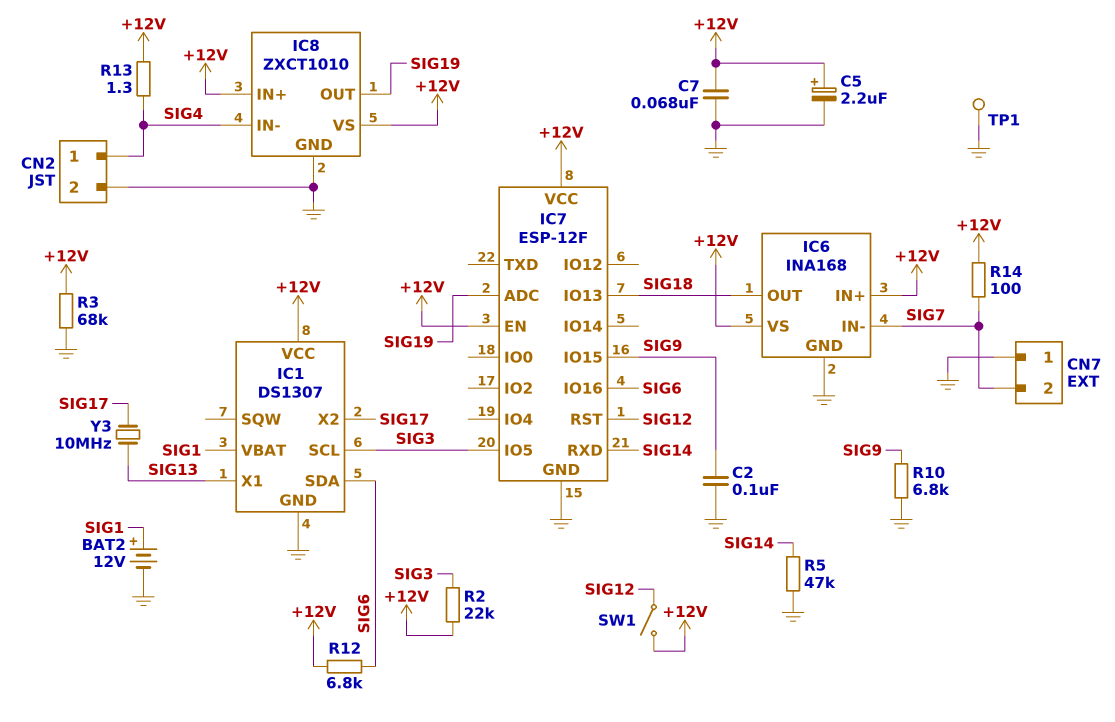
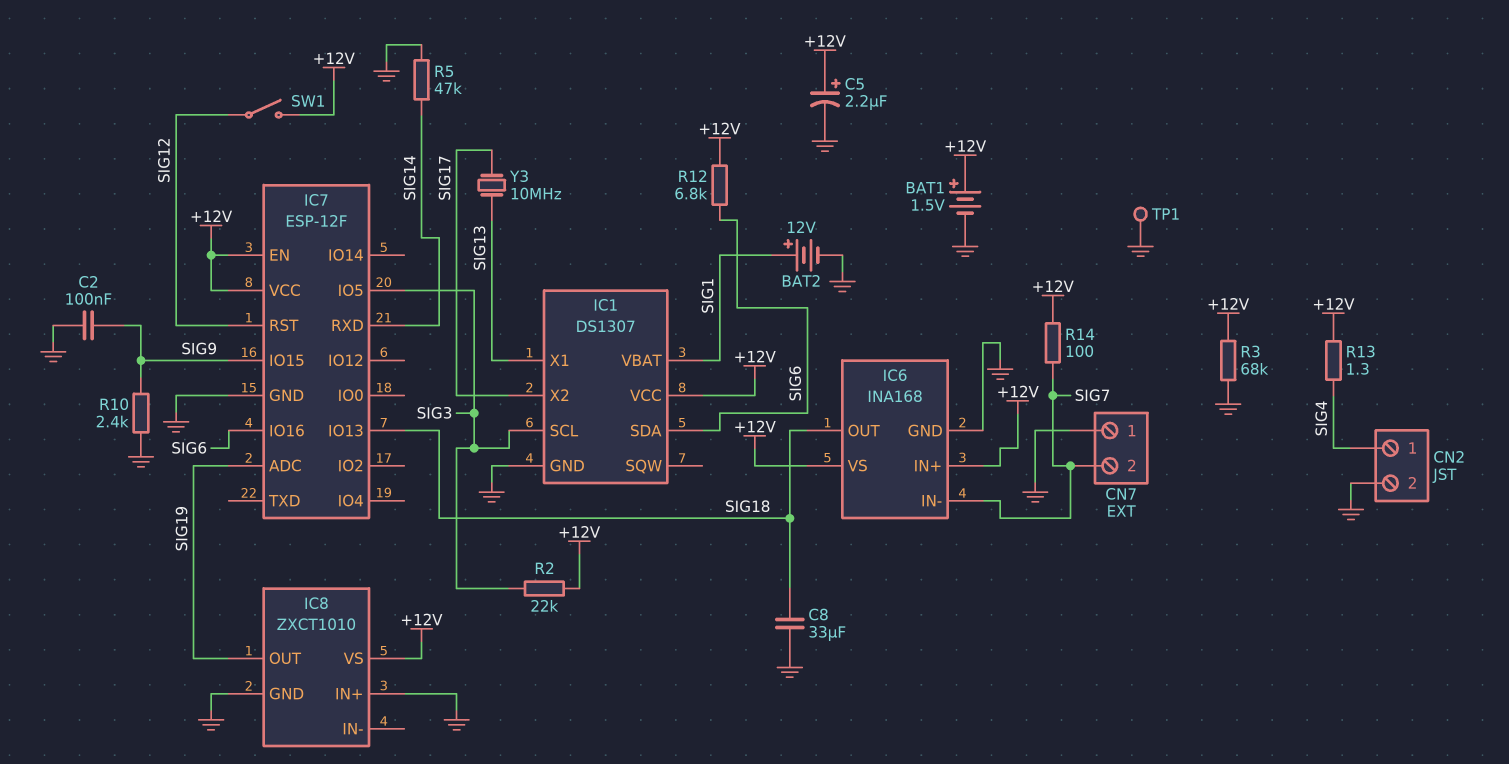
BAT1: none -> 1.5V (plus +12V, minus GND)
C7: 68nF (+12V, GND) -> none
C8: none -> 33uF (GND, SIG18)
IC8 pin IN+: +12V -> GND
IC8 pin IN-: SIG4 -> none
R10: 6.8k (GND, SIG9) -> 2.4k (GND, SIG9)

